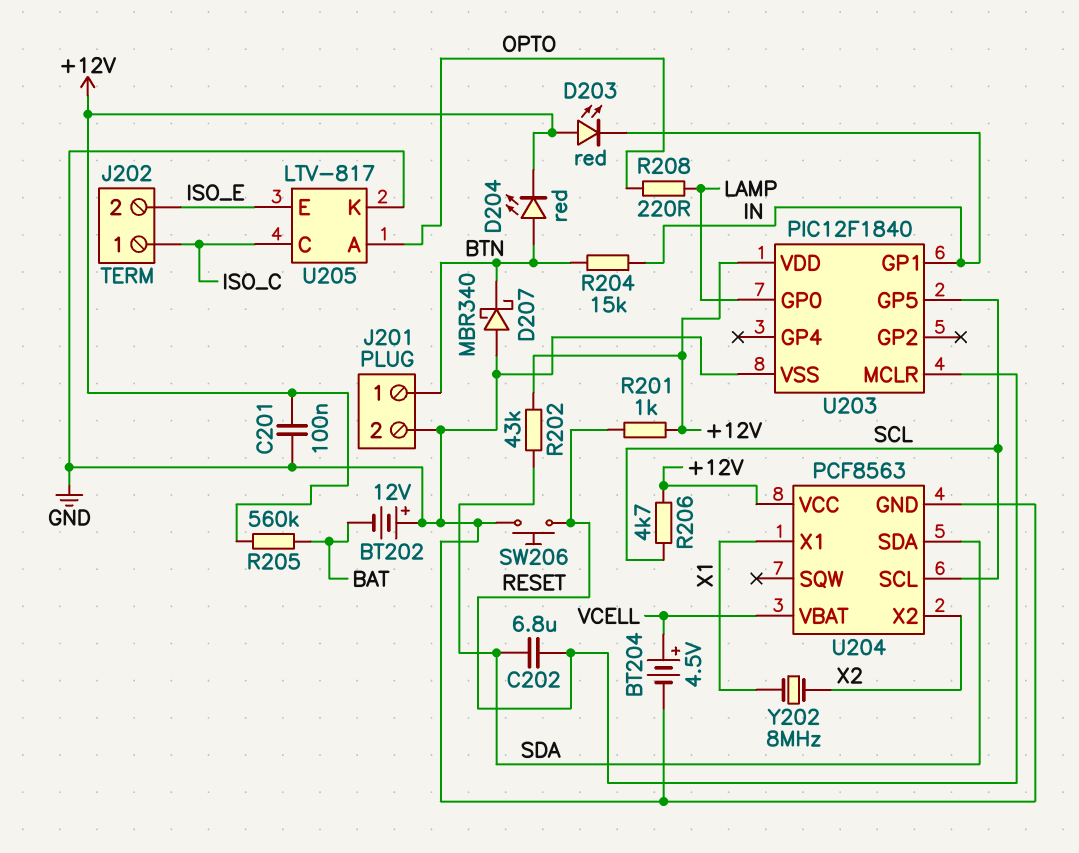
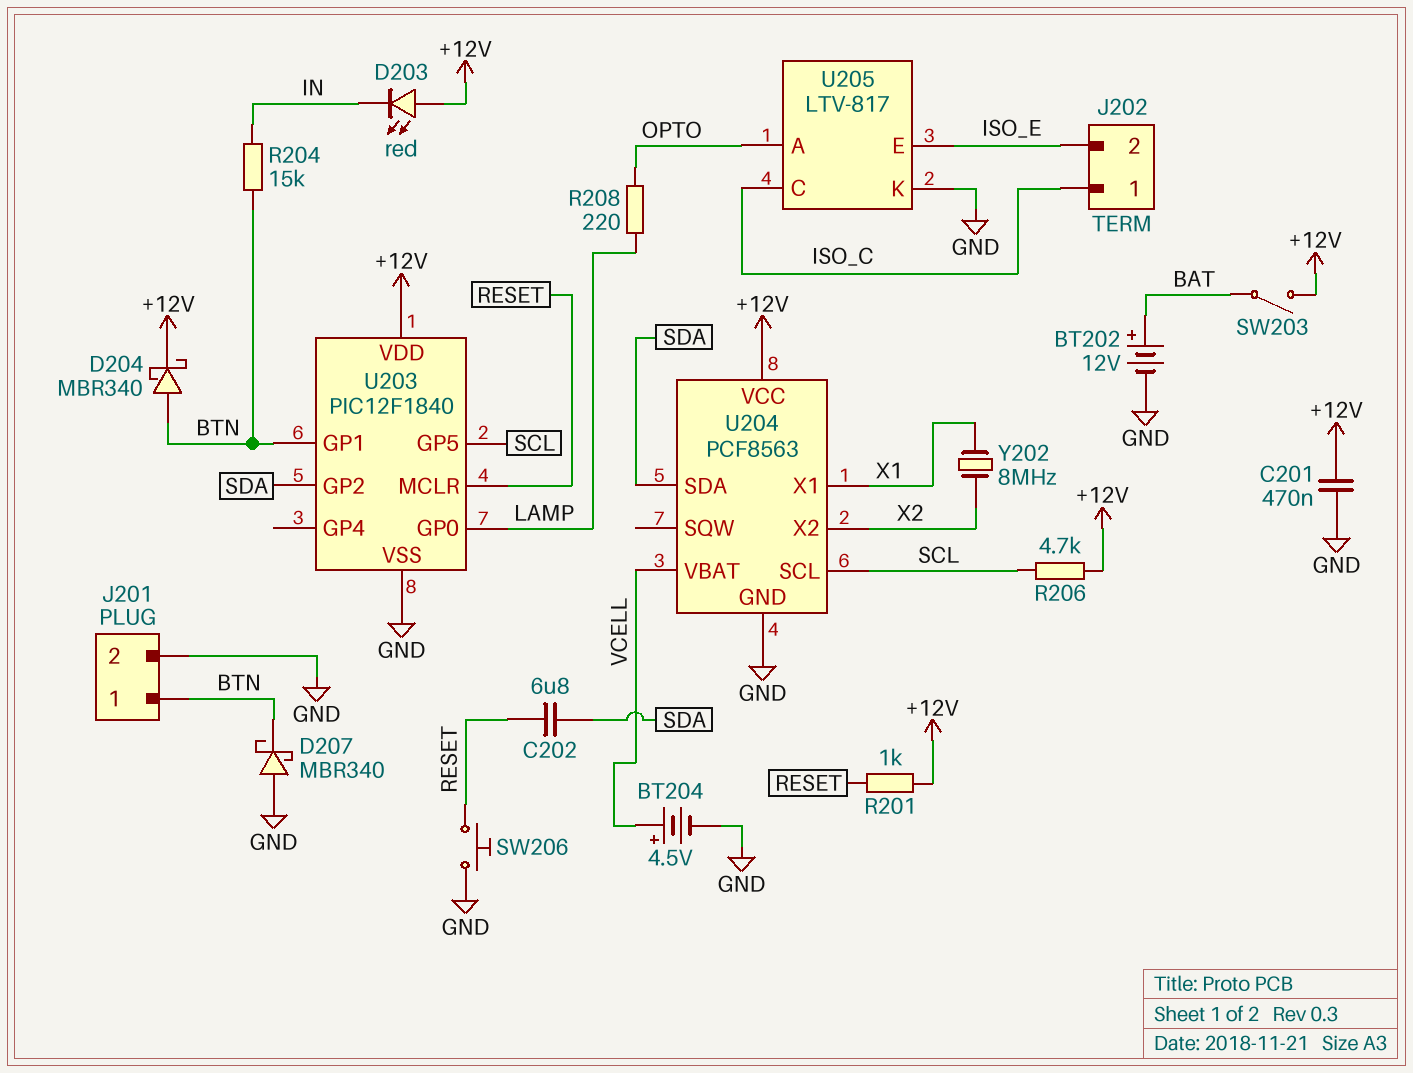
BT202: 12V (plus GND, minus BAT) -> 12V (plus BAT, minus GND)
C201: 100nF (+12V, GND) -> 470nF (+12V, GND)
D204: LED red (A BTN, K +12V) -> schottky MBR340 (A BTN, K +12V)
R202: 43k (+12V, SDA) -> none
R205: 560k (+12V, BAT) -> none
SW203: none -> switch (+12V, BAT)
U203 pin GP1: IN -> BTN
U203 pin GP2: none -> SDA

